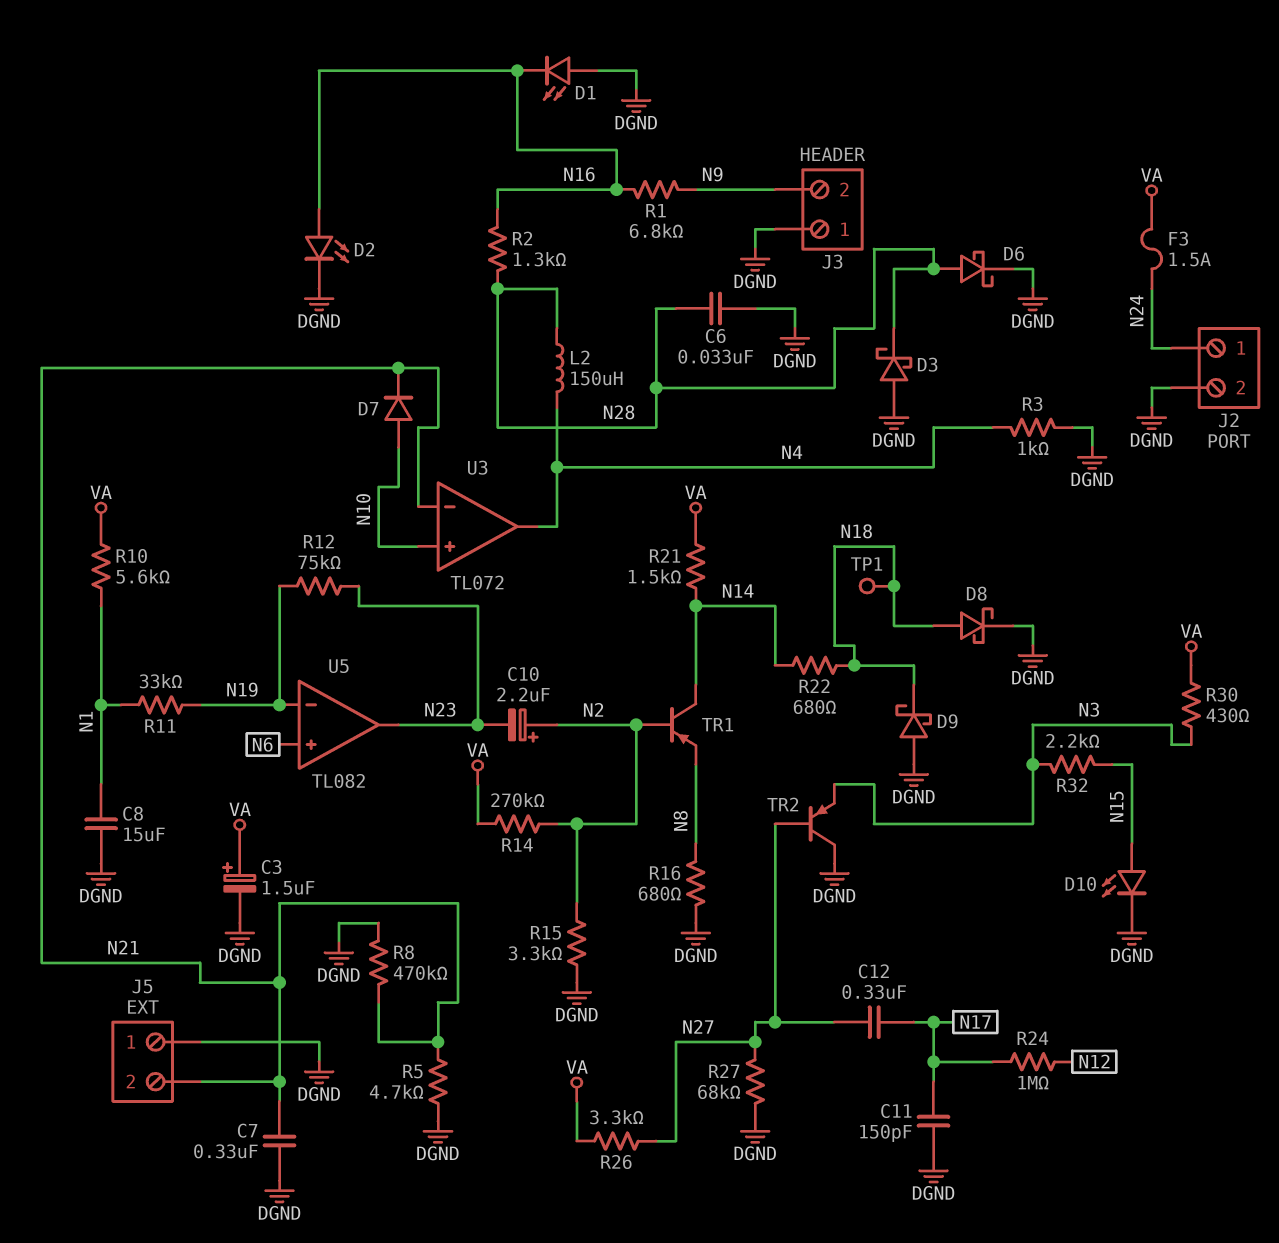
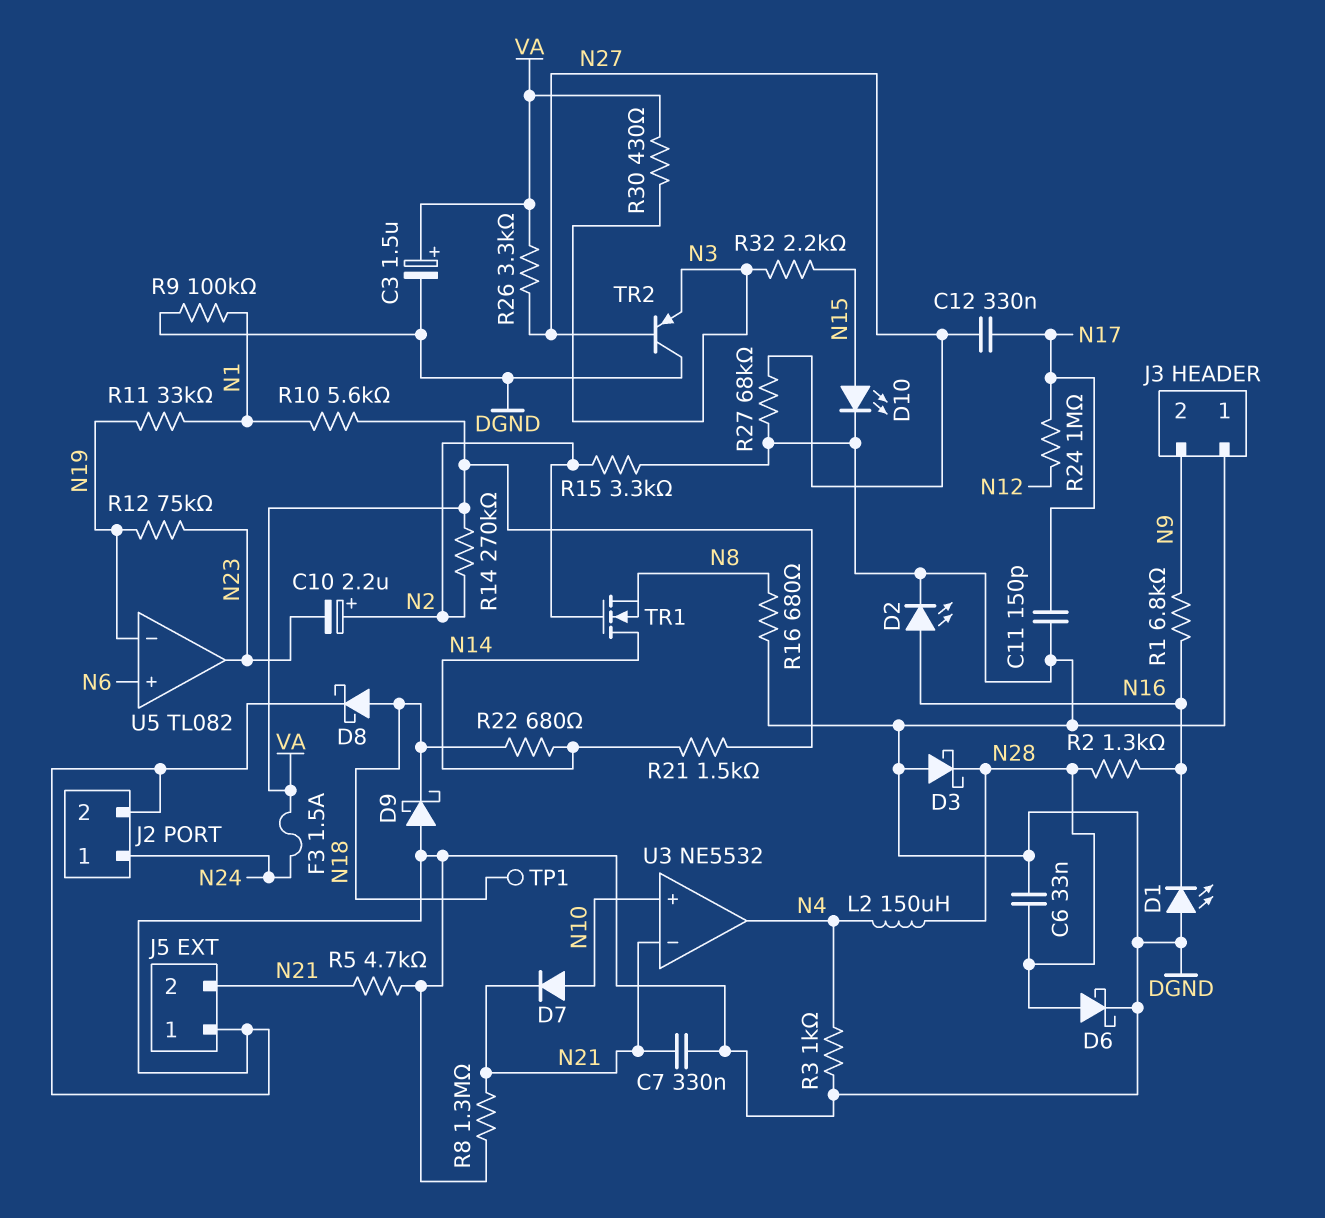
C8: 15uF (DGND, N1) -> none
R8: 470k (DGND, N21) -> 1.3M (DGND, N21)
R9: none -> 100k (DGND, N1)
TR1: PNP (B N2, C N14, E N8) -> NMOS (G N2, D N14, S N8)
U3: TL072 -> NE5532

